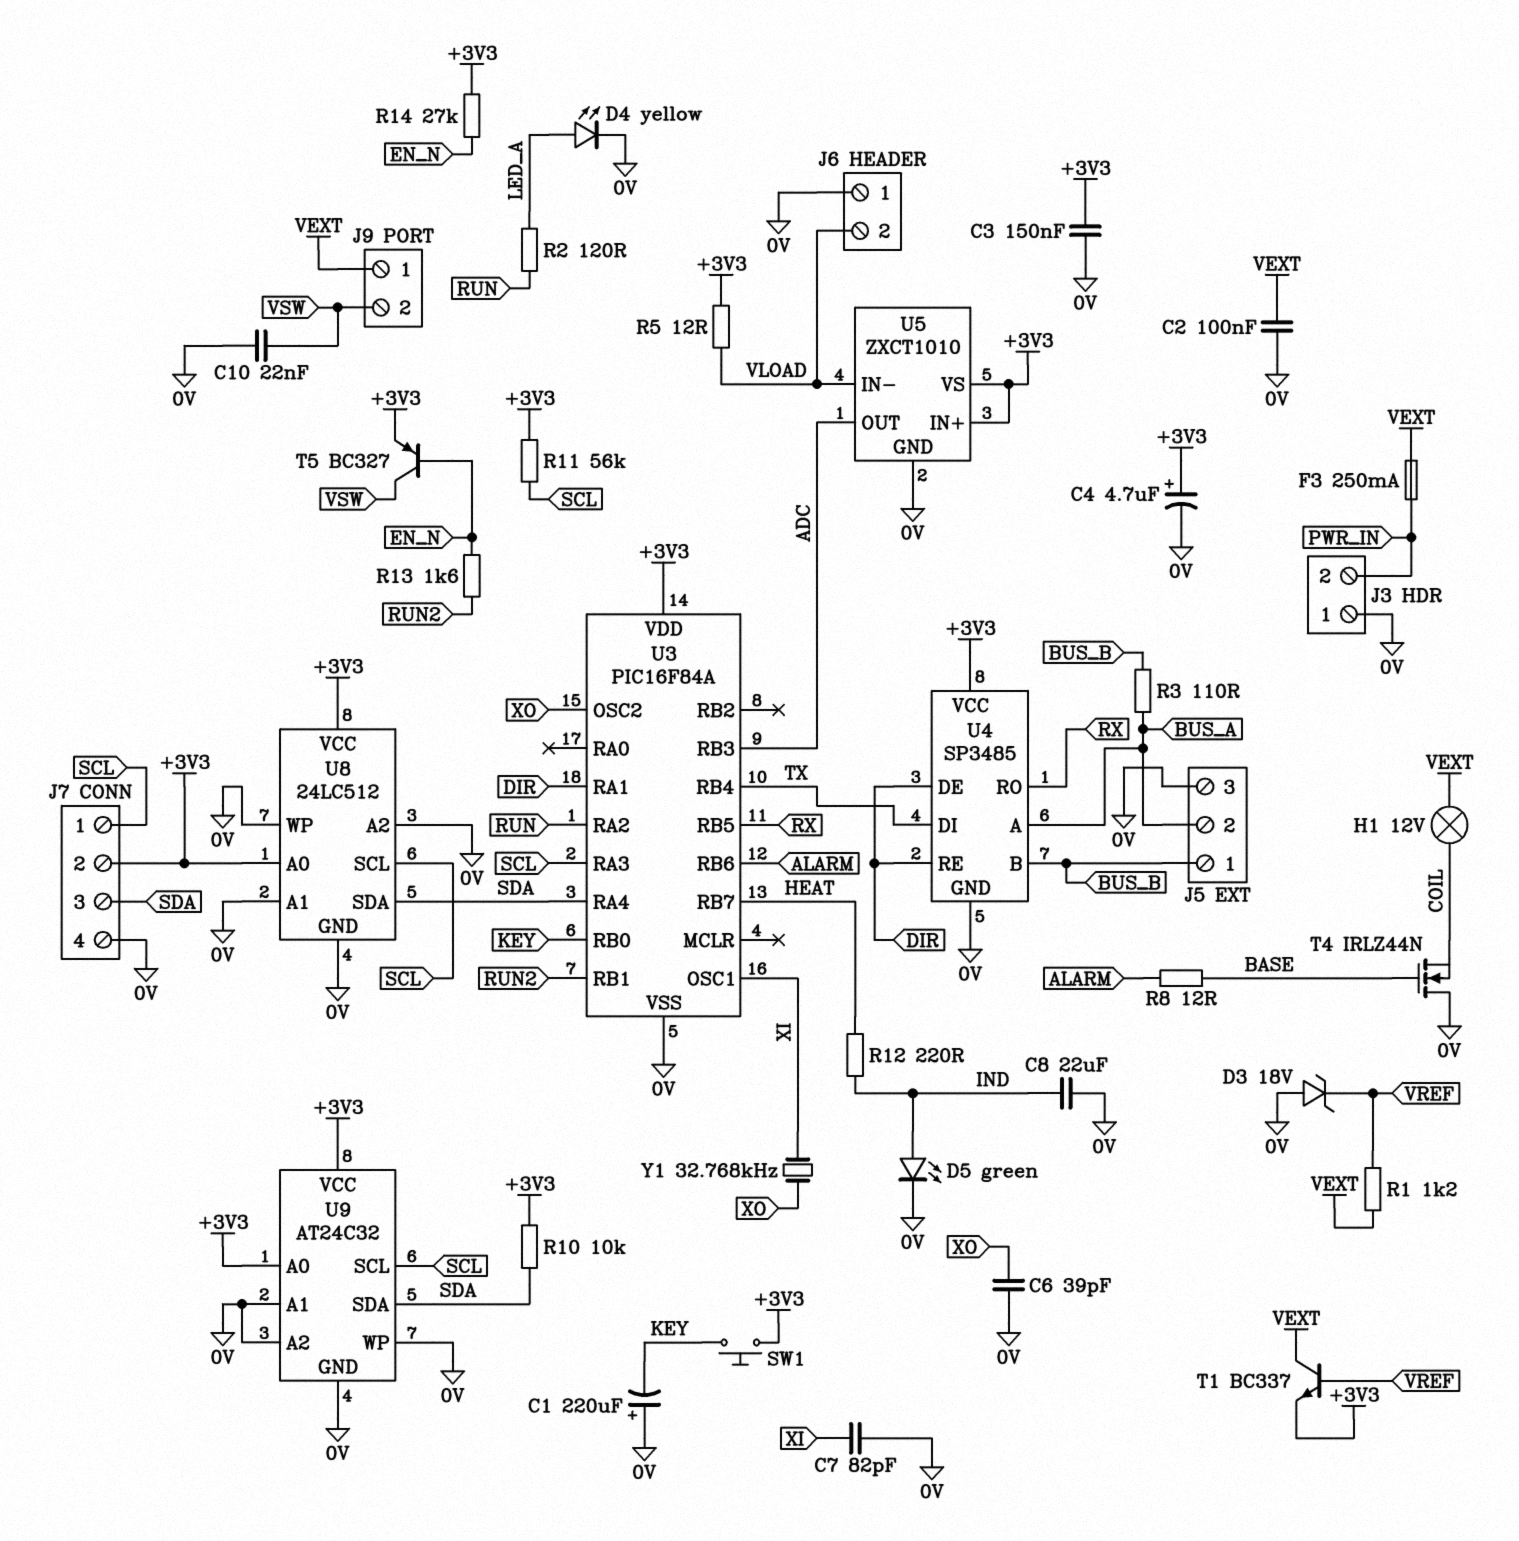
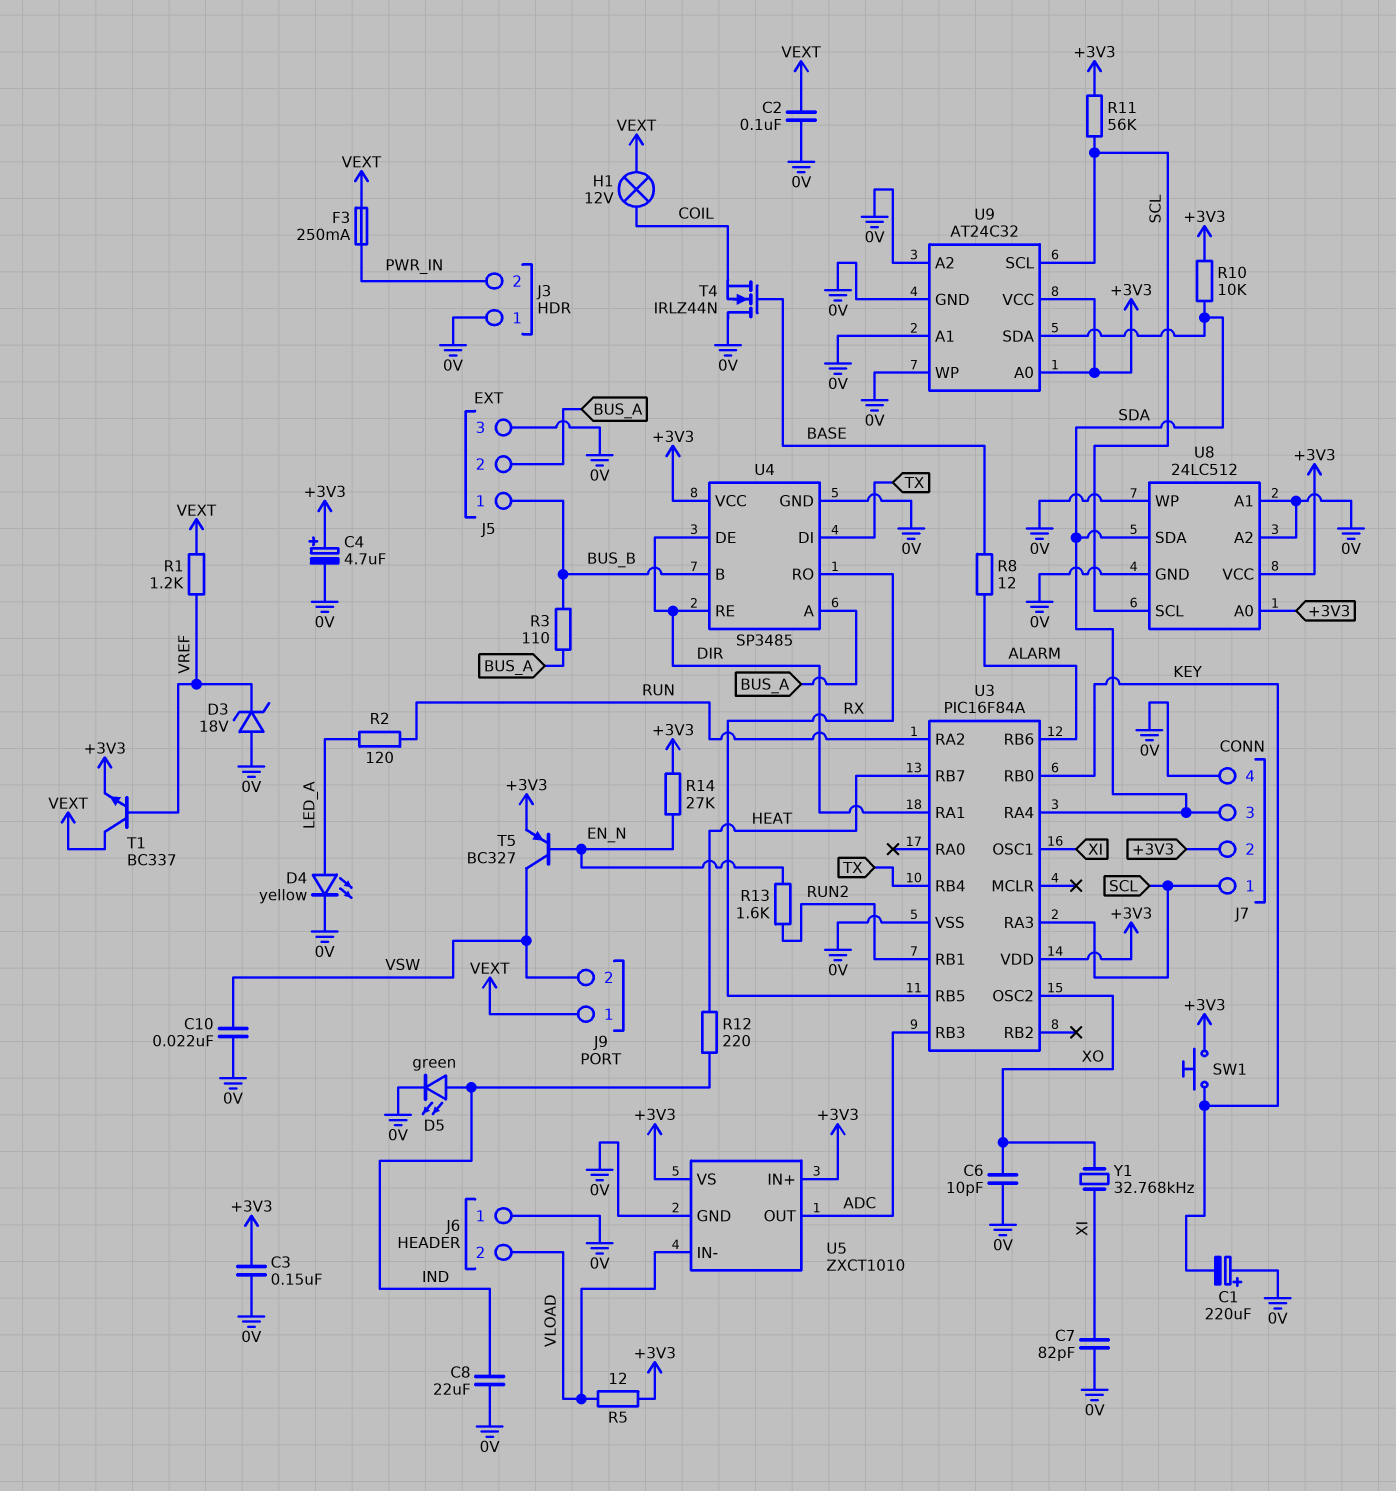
C6: 39pF (0V, XO) -> 10pF (0V, XO)

